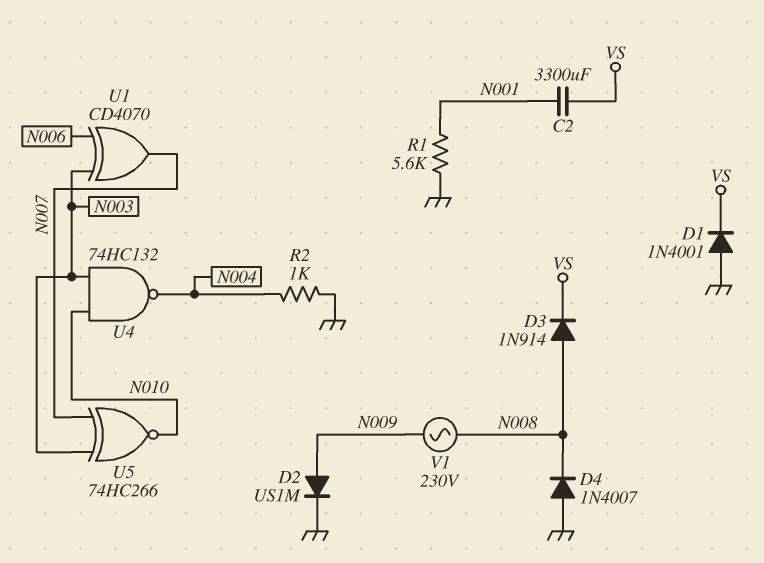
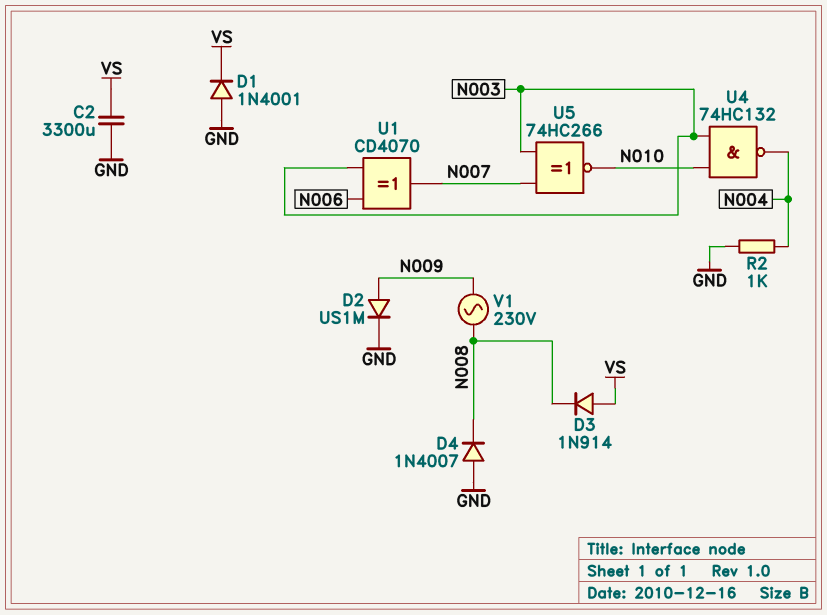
C2: 3300uF (N001, VS) -> 3300uF (GND, VS)
D3: diode 1N914 (A N008, K VS) -> diode 1N914 (A VS, K N008)
R1: 5.6k (GND, N001) -> none

